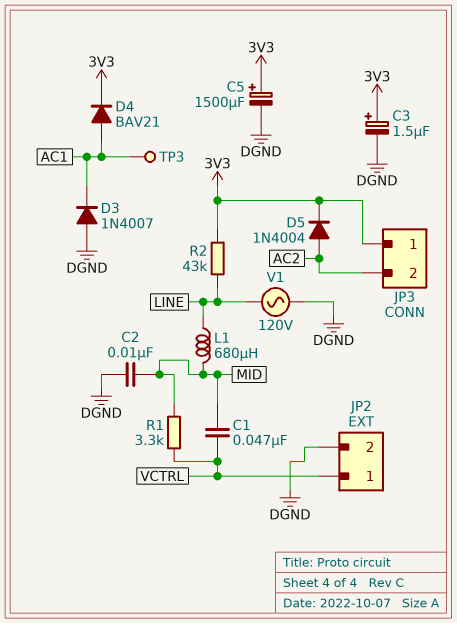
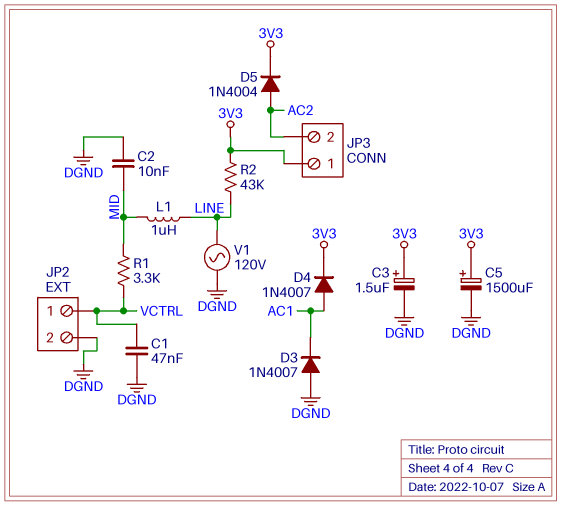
C1: 47nF (MID, VCTRL) -> 47nF (DGND, VCTRL)
D4: diode BAV21 (A AC1, K 3V3) -> diode 1N4007 (A AC1, K 3V3)
L1: 680uH (LINE, MID) -> 1uH (LINE, MID)
TP3: test point (AC1) -> none

